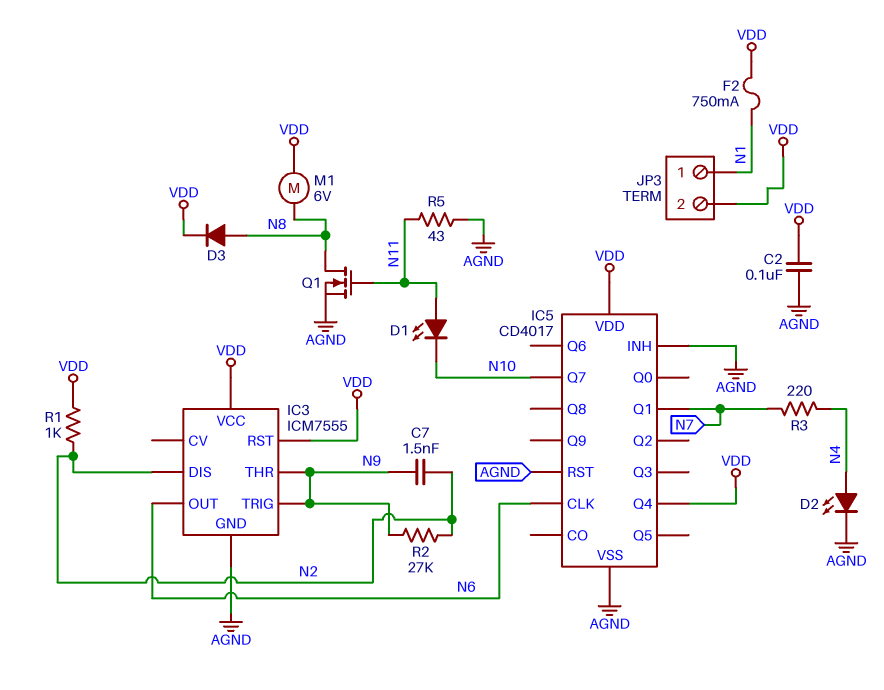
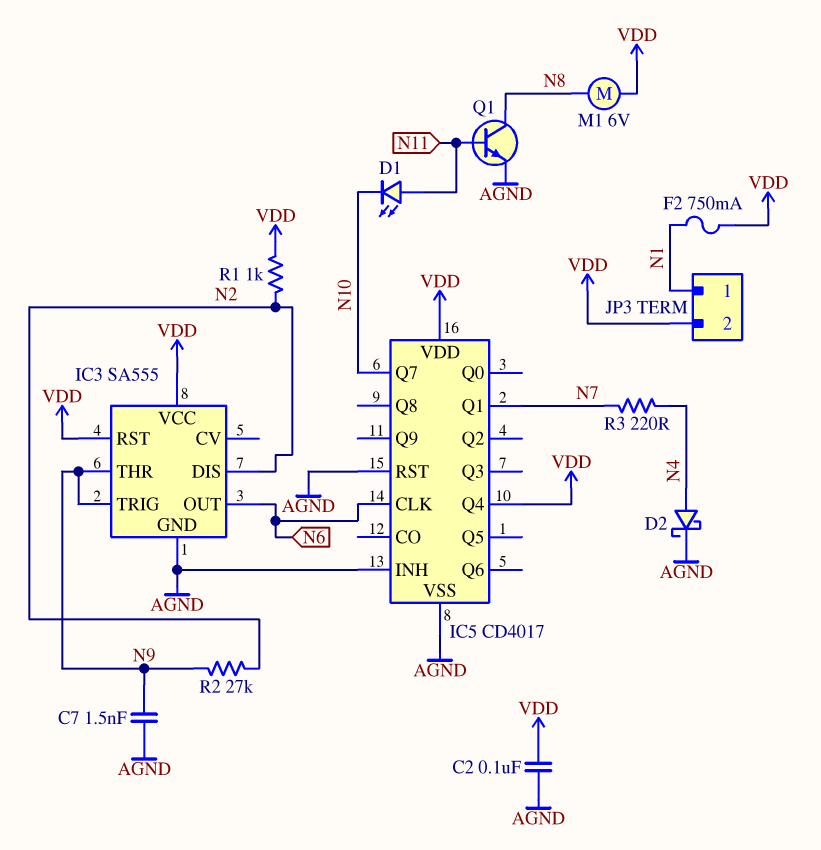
C7: 1.5nF (N2, N9) -> 1.5nF (AGND, N9)
D2: LED (A N4, K AGND) -> schottky (A N4, K AGND)
D3: diode (A N8, K VDD) -> none
IC3: ICM7555 -> SA555
Q1: NMOS (G N11, D N8, S AGND) -> NPN (B N11, C N8, E AGND)
R5: 43 (AGND, N11) -> none

